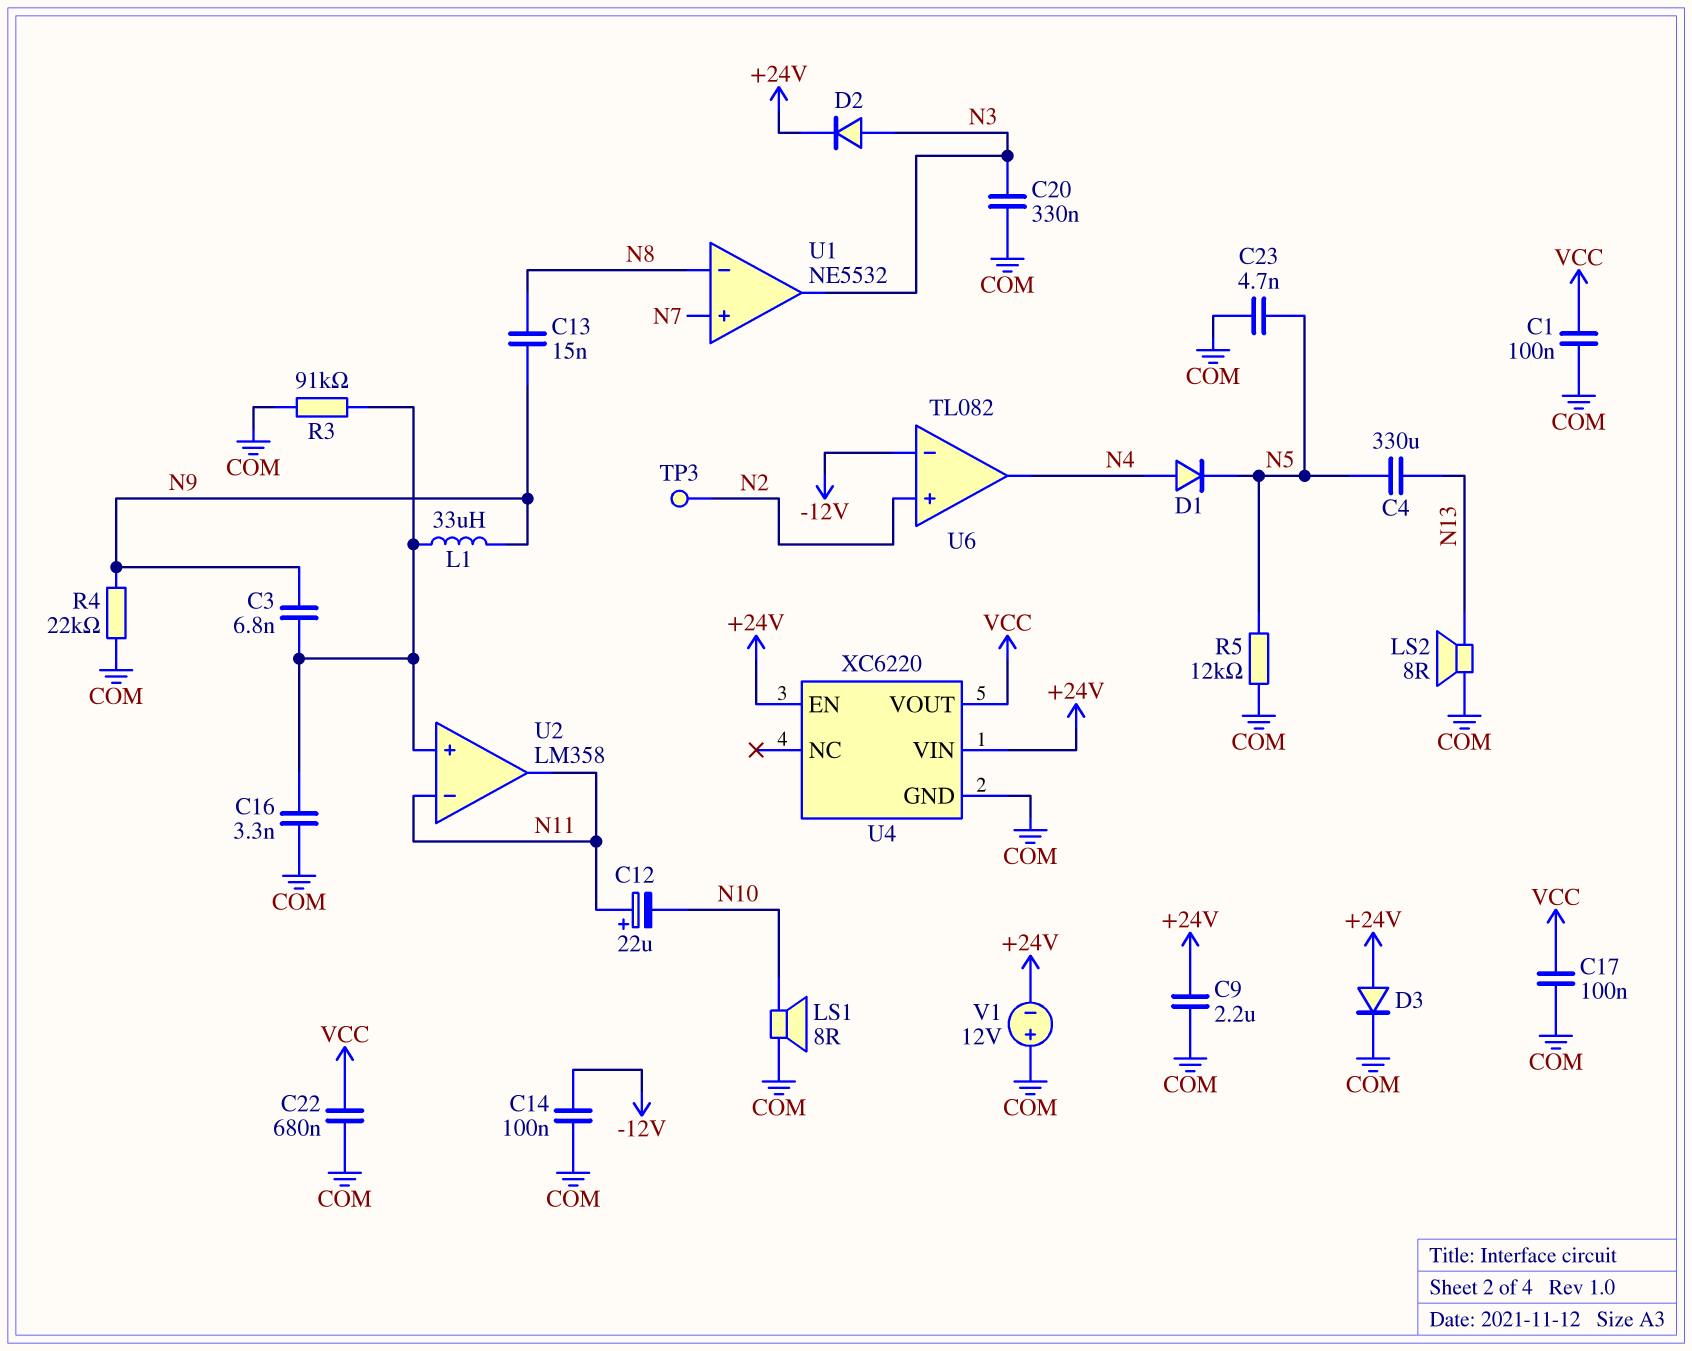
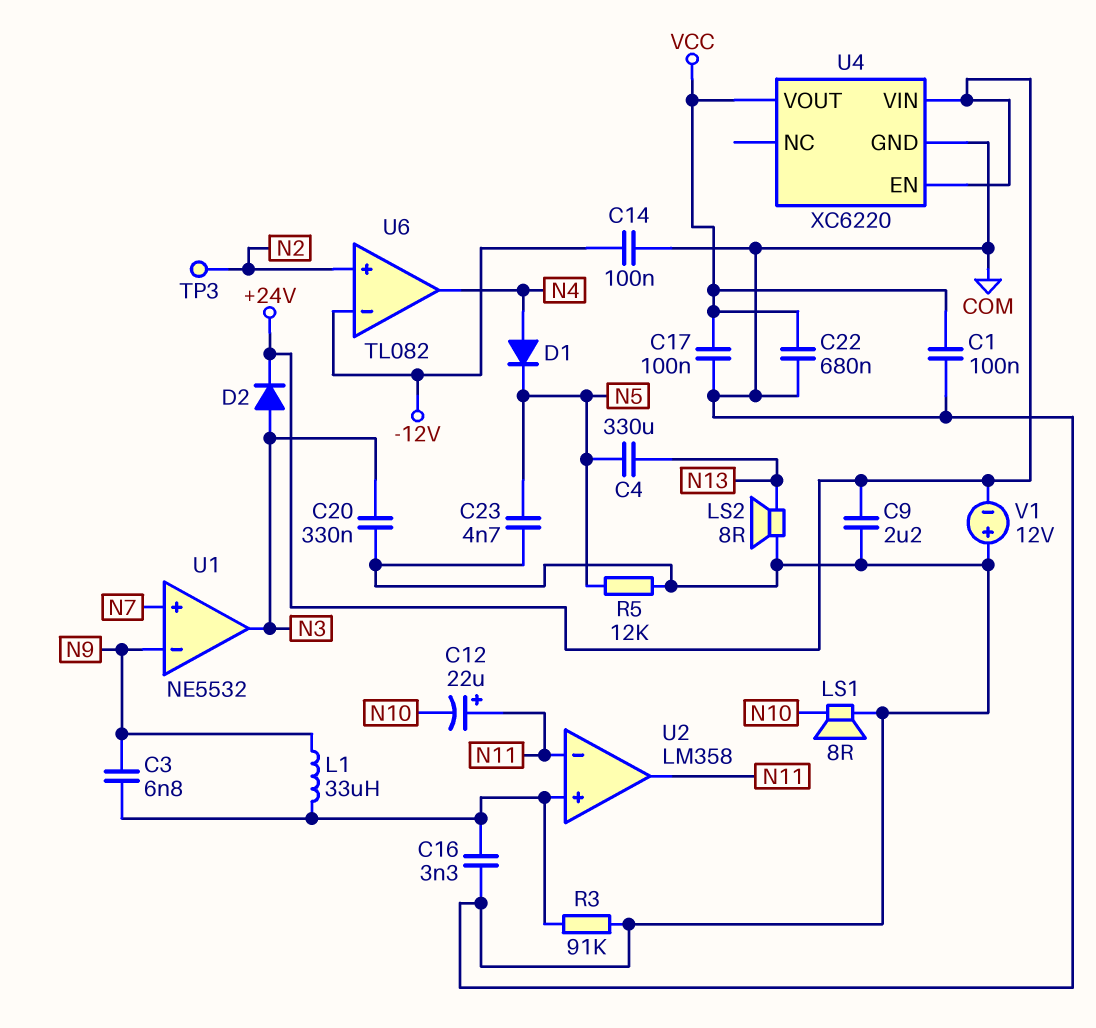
C13: 15nF (N8, N9) -> none
D3: diode (A +24V, K COM) -> none
R4: 22k (COM, N9) -> none
U1 pin in-: N8 -> N9

